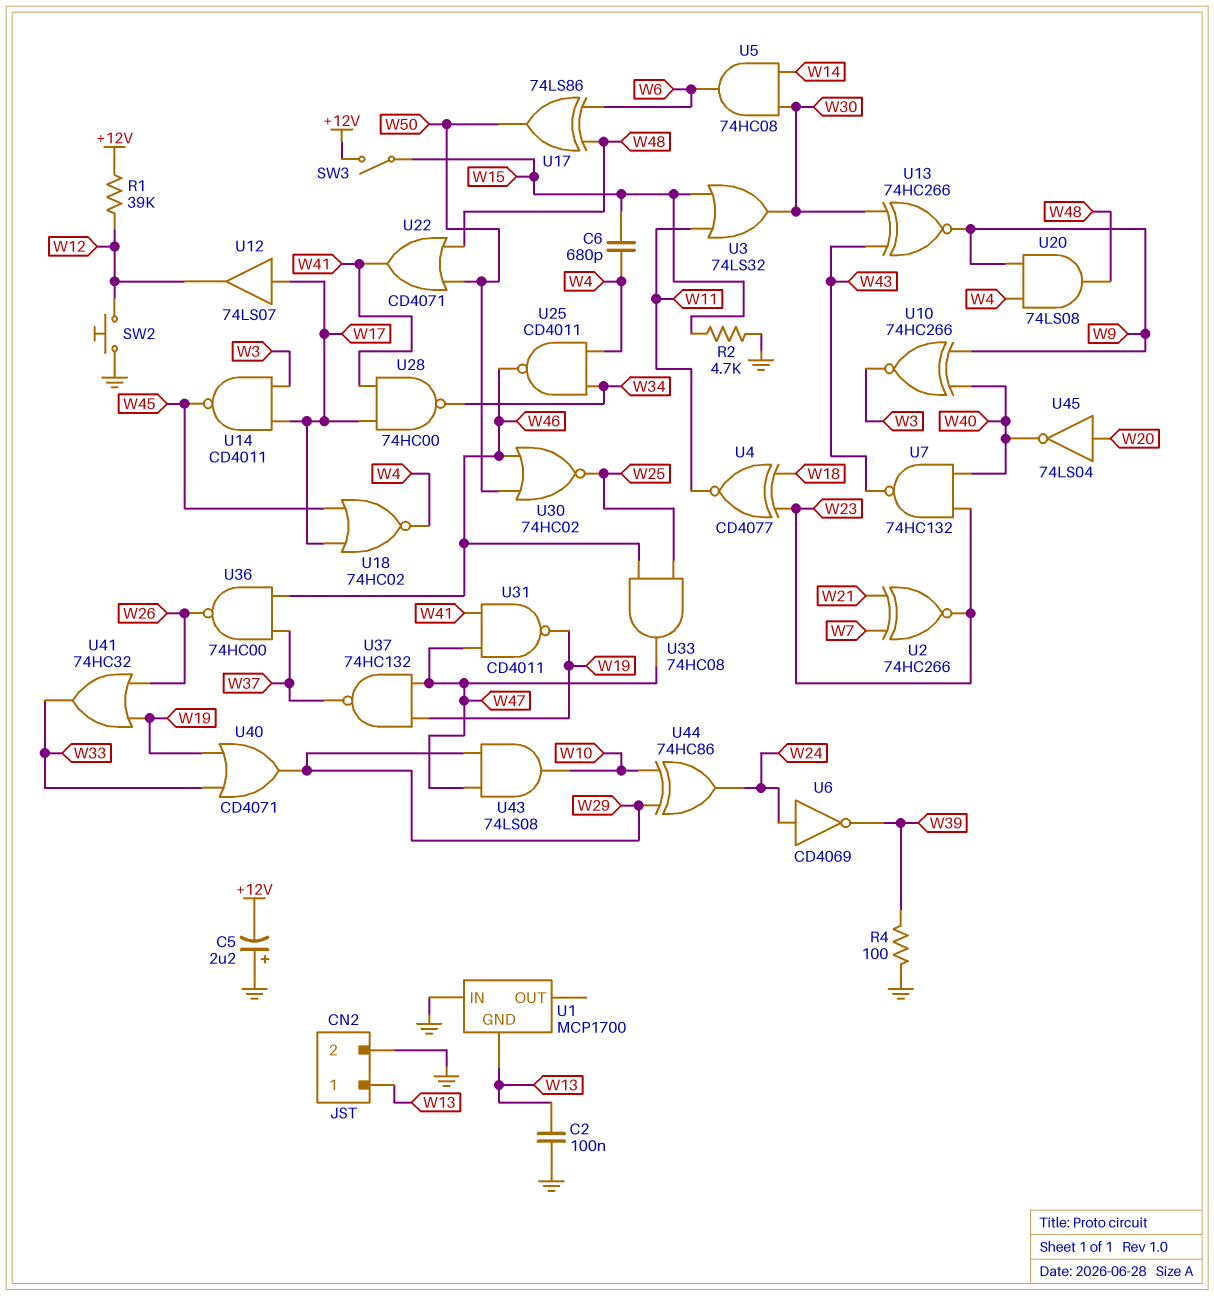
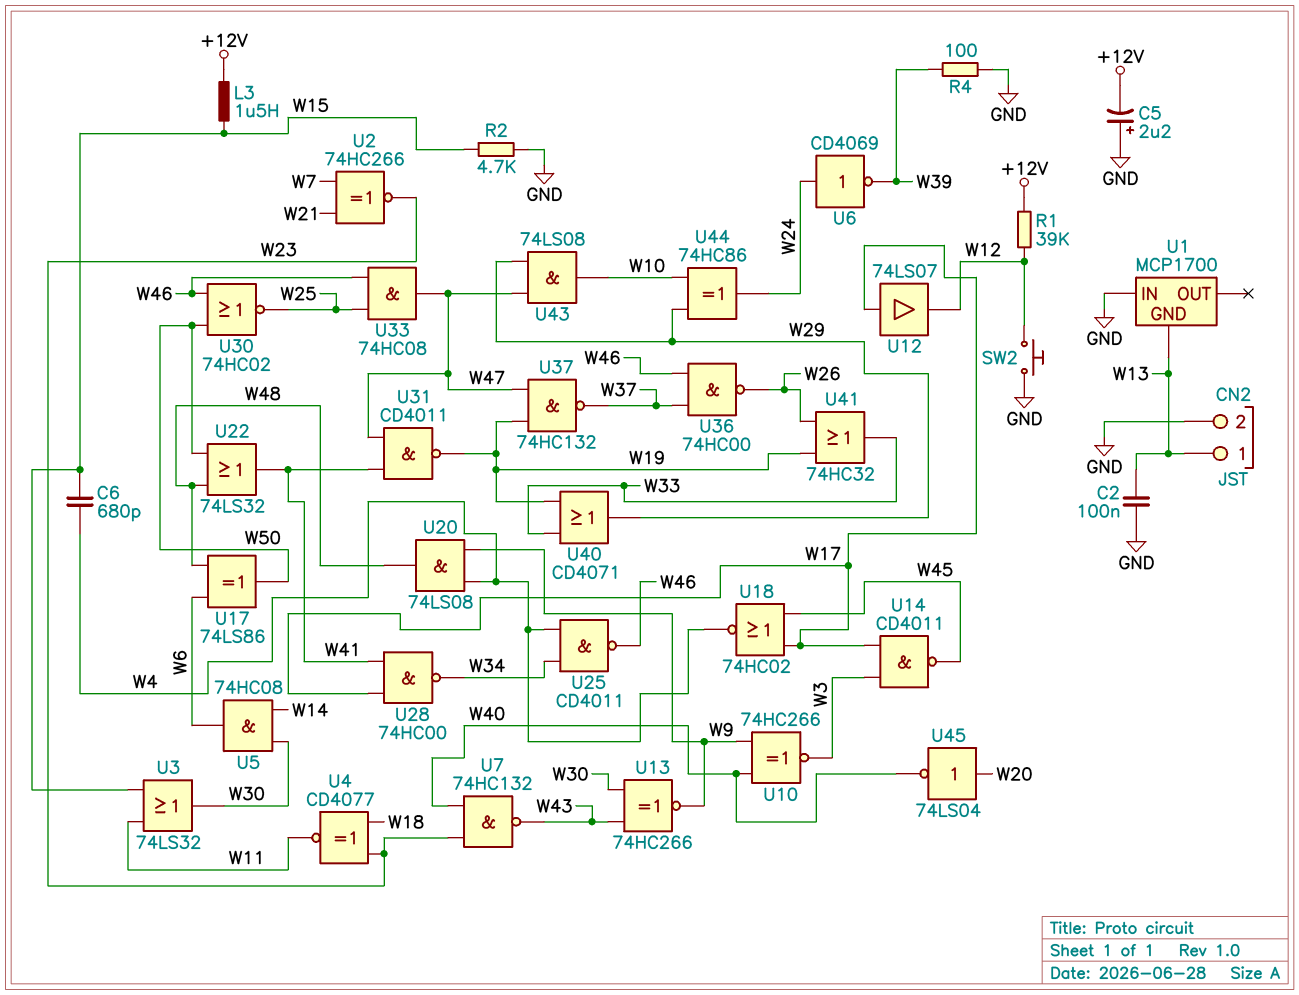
L3: none -> 1.5uH (+12V, W15)
SW3: switch (+12V, W15) -> none
U22: OR CD4071 (in W48, in W50, out W41) -> OR 74LS32 (in W48, in W50, out W41)

